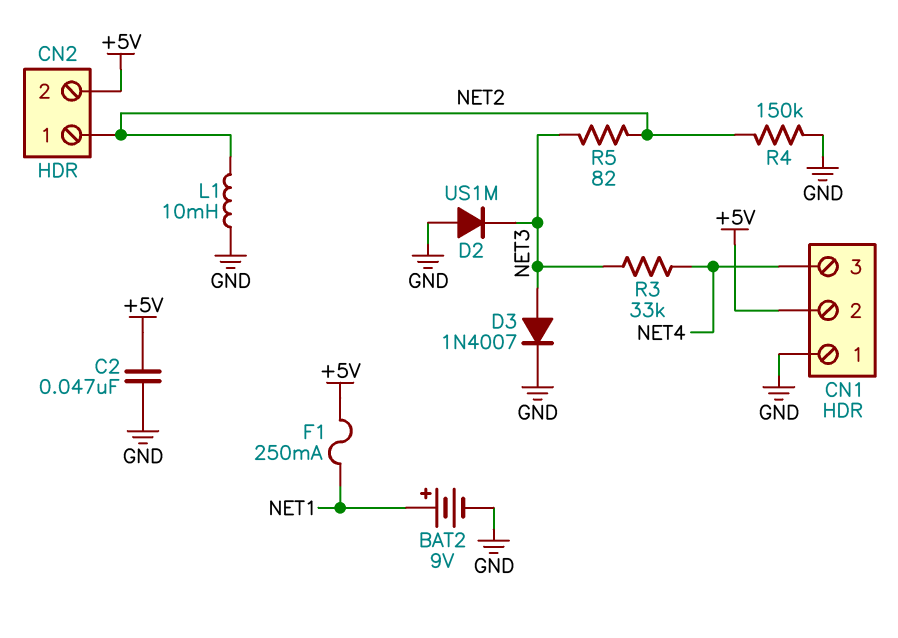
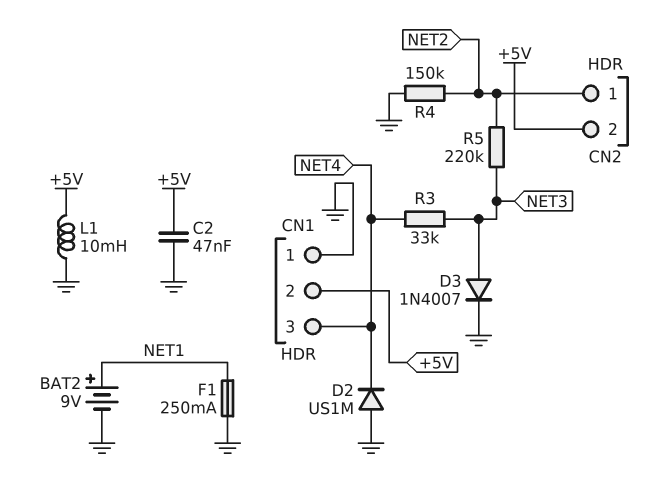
D2: diode US1M (A GND, K NET3) -> diode US1M (A GND, K NET4)
F1: 250mA (+5V, NET1) -> 250mA (GND, NET1)
L1: 10mH (GND, NET2) -> 10mH (+5V, GND)
R5: 82 (NET2, NET3) -> 220k (NET2, NET3)

